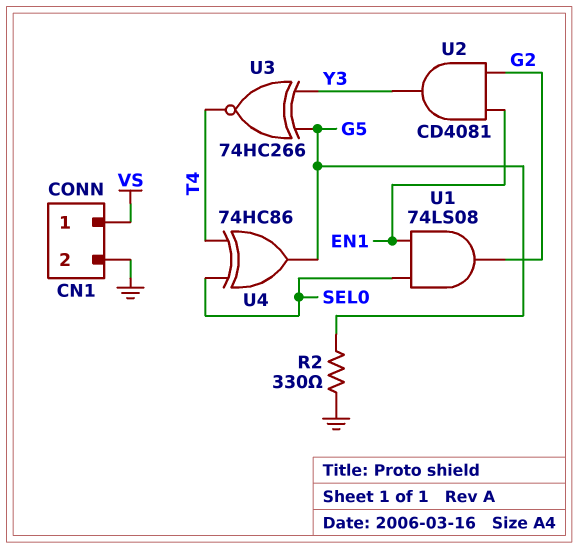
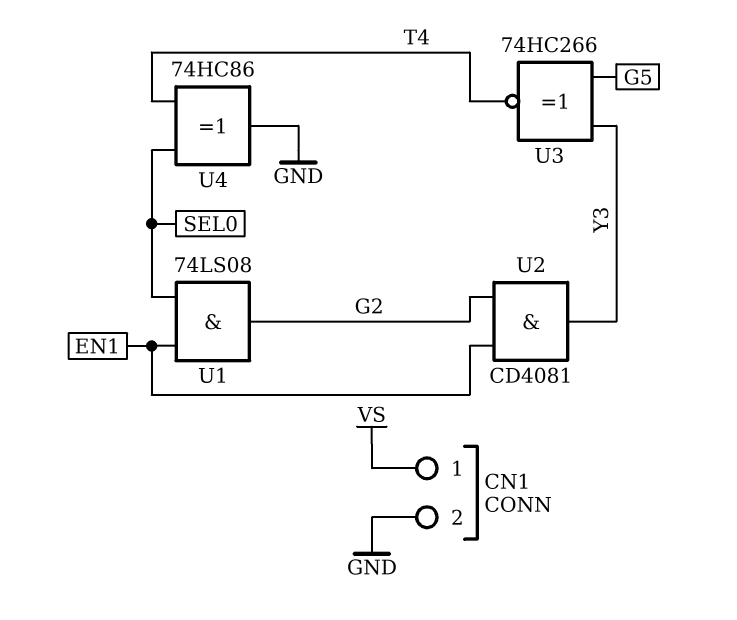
R2: 330 (G5, GND) -> none
U4: XOR 74HC86 (in SEL0, in T4, out G5) -> XOR 74HC86 (in SEL0, in T4, out GND)

